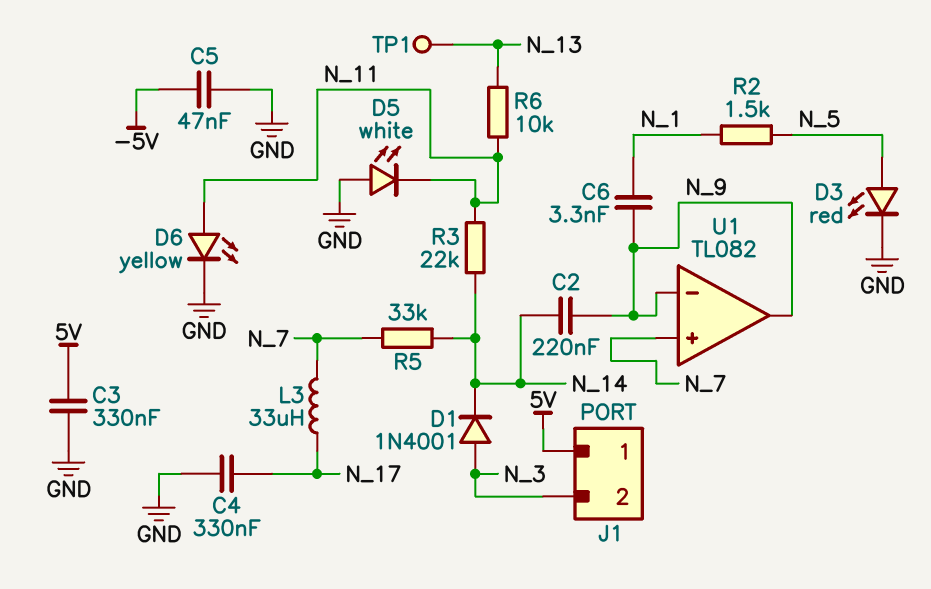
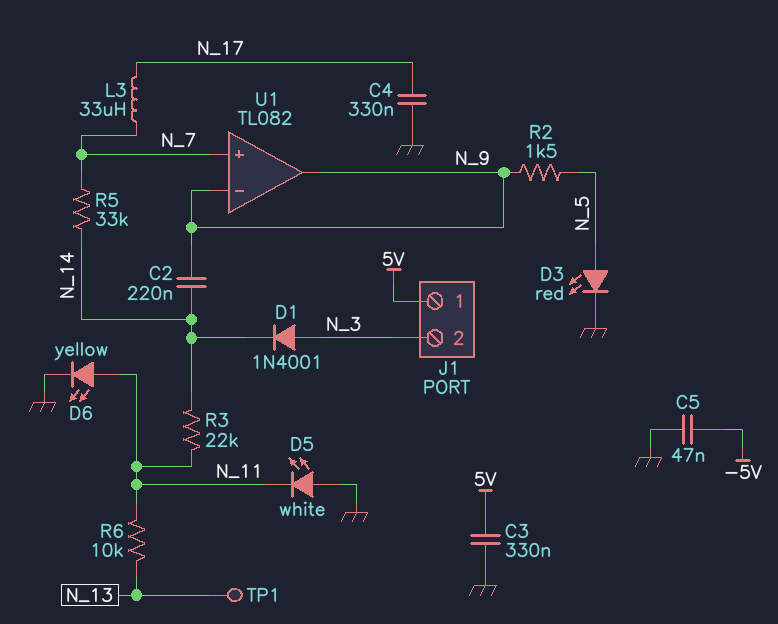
C6: 3.3nF (N_1, N_9) -> none
R2: 1.5k (N_1, N_5) -> 1.5k (N_5, N_9)

